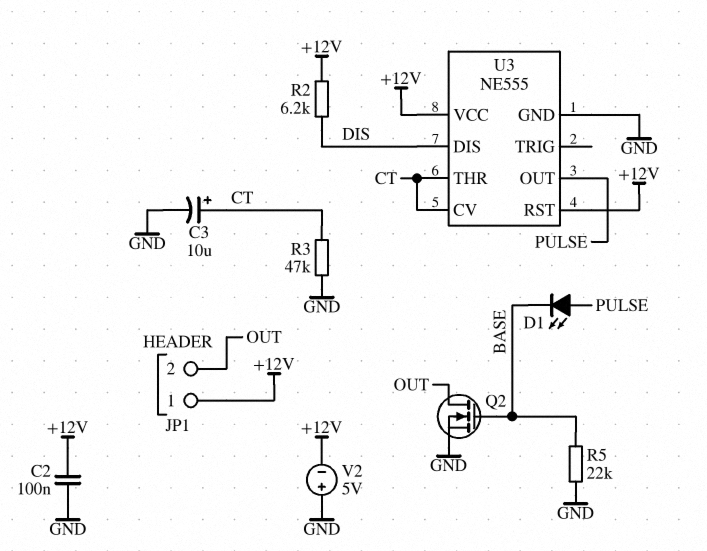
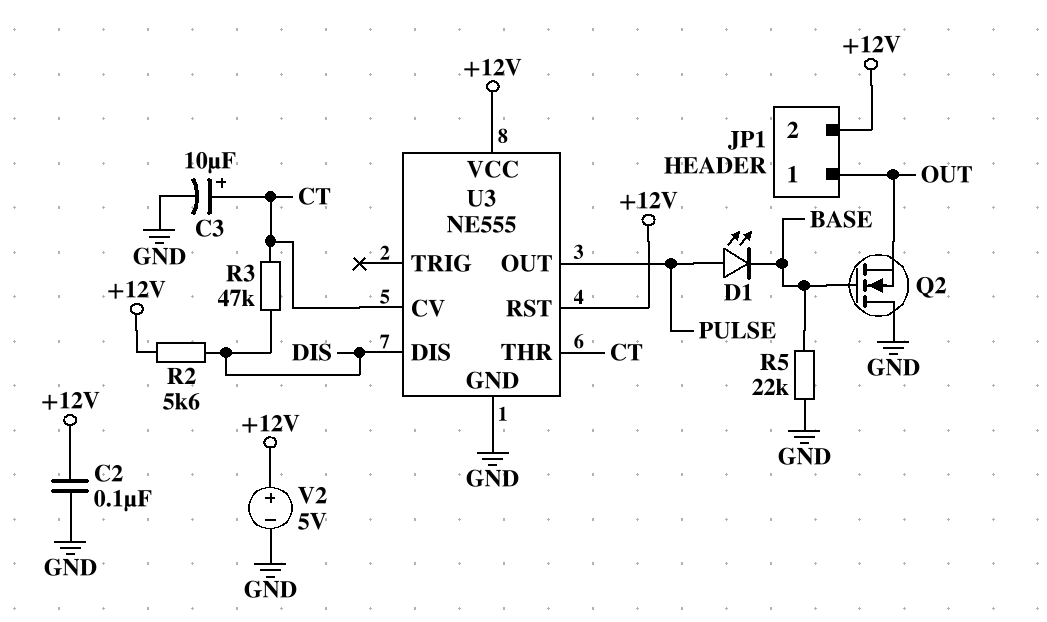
JP1 pin 1: +12V -> OUT
JP1 pin 2: OUT -> +12V
Q2: NMOS (G BASE, D OUT, S GND) -> NMOS (G BASE, D GND, S OUT)
R2: 6.2k (+12V, DIS) -> 5.6k (+12V, DIS)
R3: 47k (CT, GND) -> 47k (CT, DIS)
V2: 5V (plus GND, minus +12V) -> 5V (plus +12V, minus GND)

